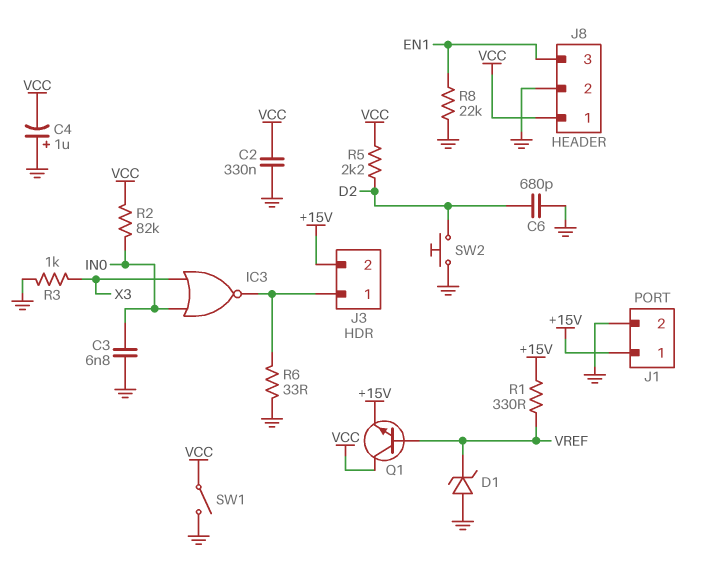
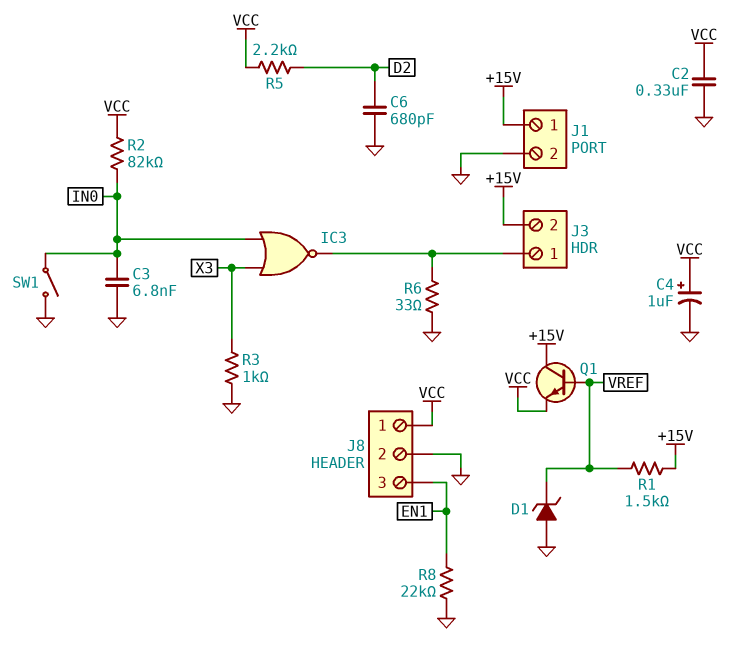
C4: 1uF (plus GND, minus VCC) -> 1uF (plus VCC, minus GND)
Q1: NPN (B VREF, C VCC, E +15V) -> NPN (B VREF, C +15V, E VCC)
R1: 330 (+15V, VREF) -> 1.5k (+15V, VREF)
SW1: switch (GND, VCC) -> switch (GND, IN0)
SW2: button (D2, GND) -> none

